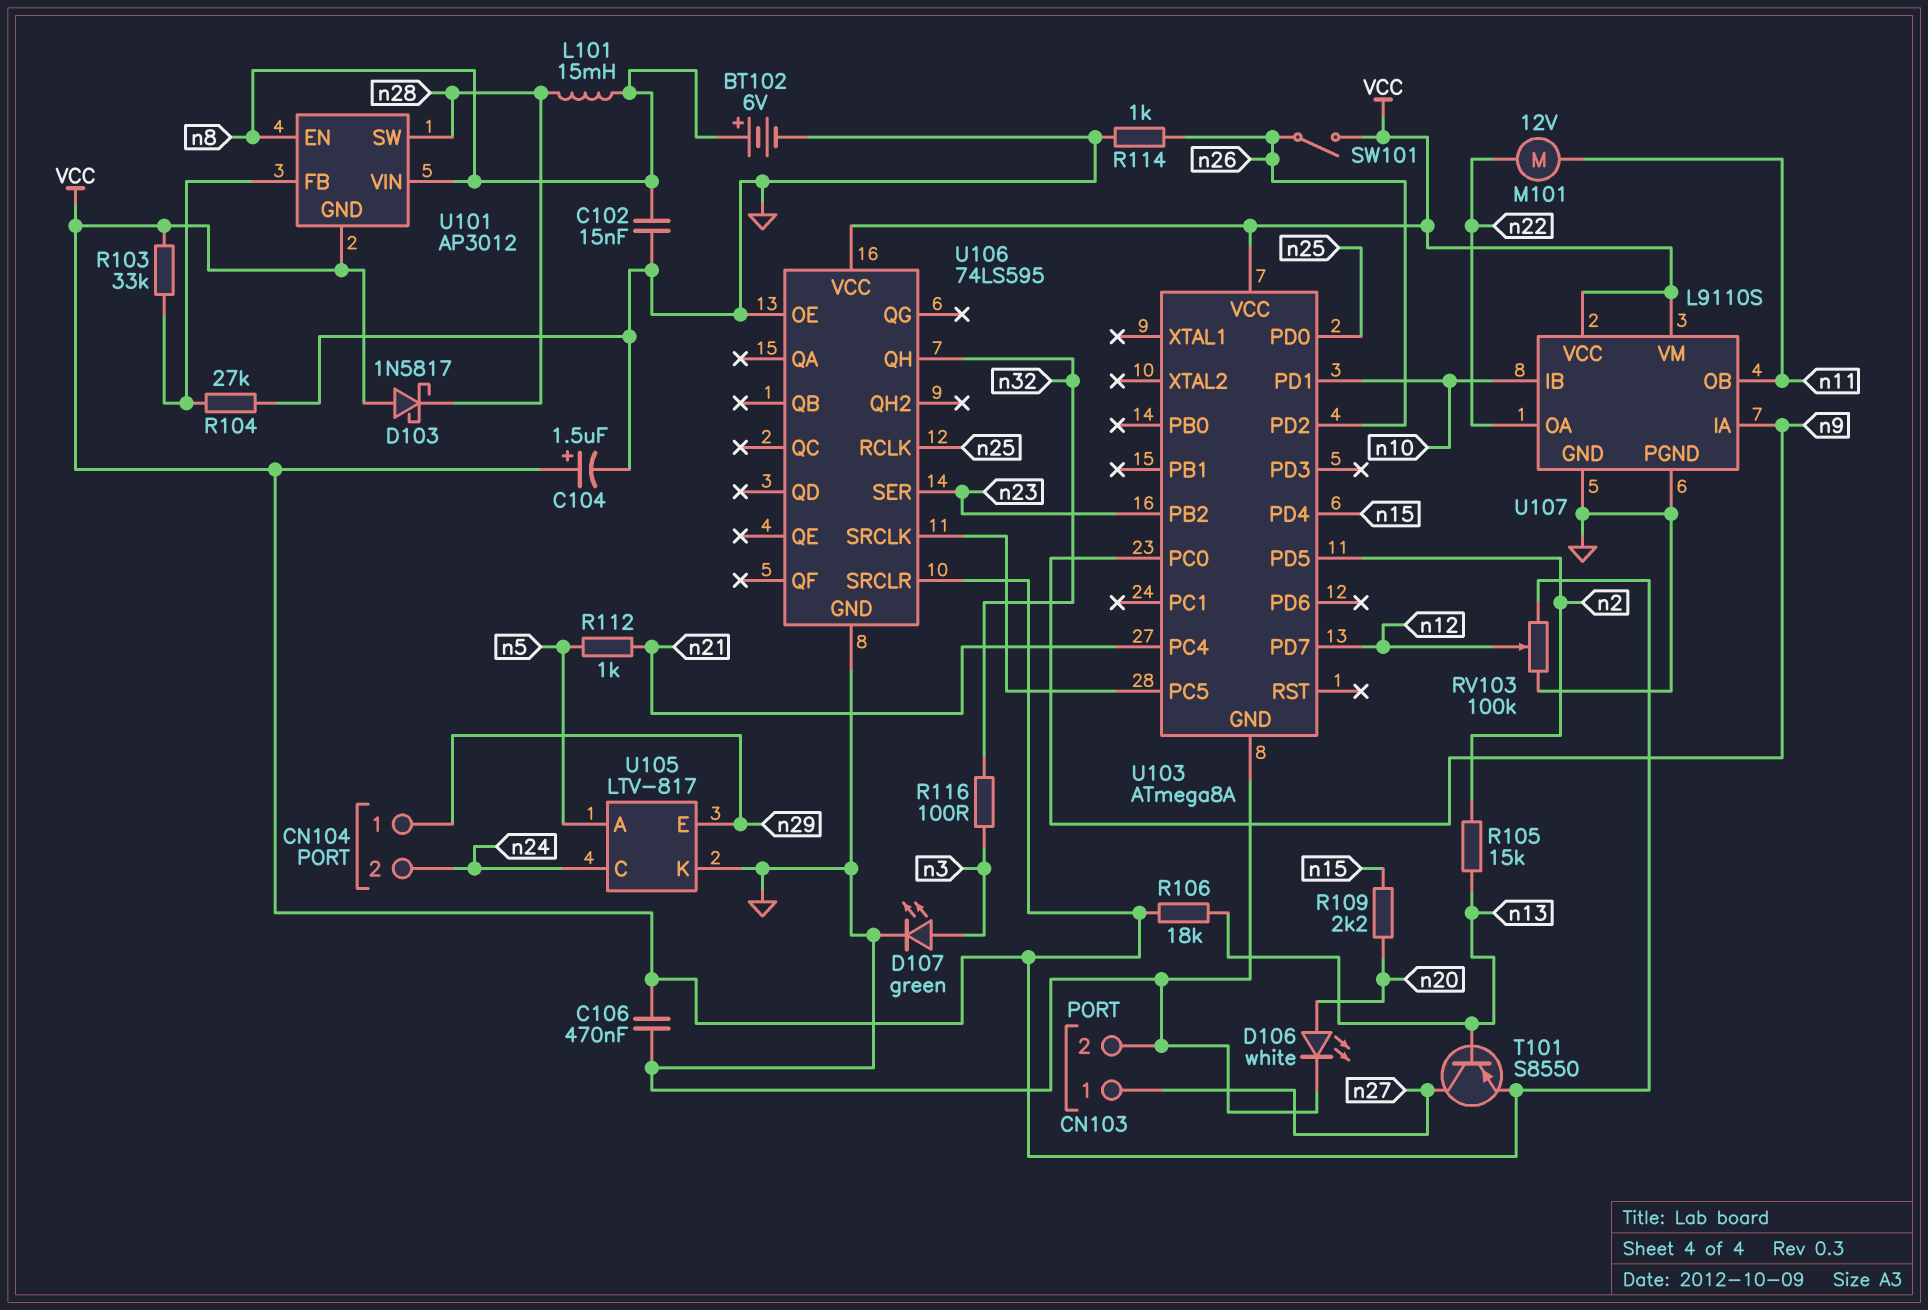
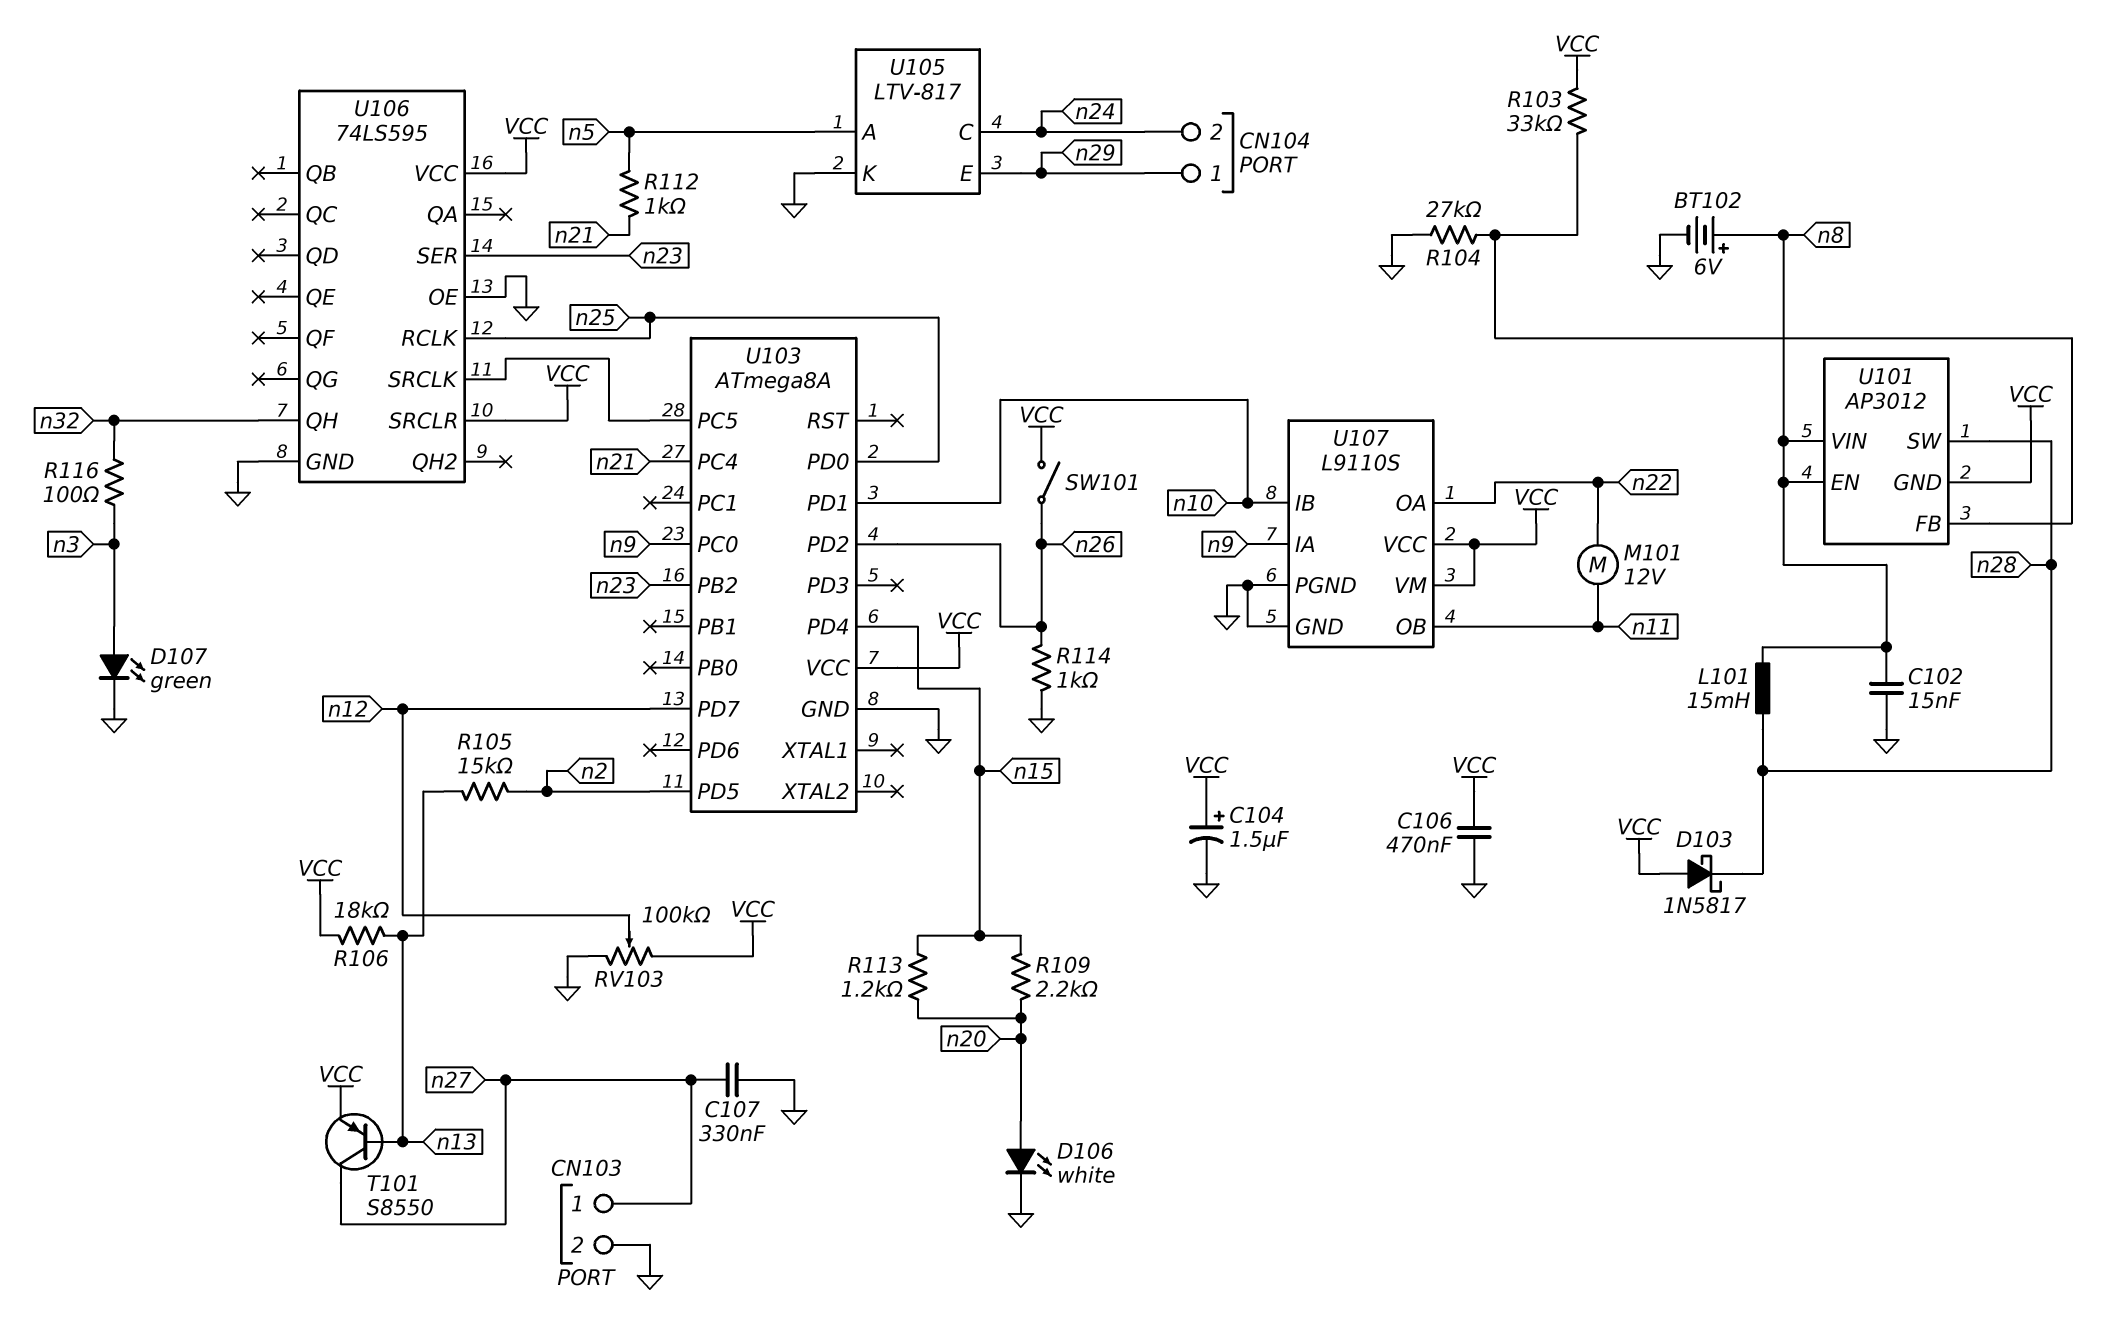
C107: none -> 330nF (GND, n27)
R113: none -> 1.2k (n15, n20)

